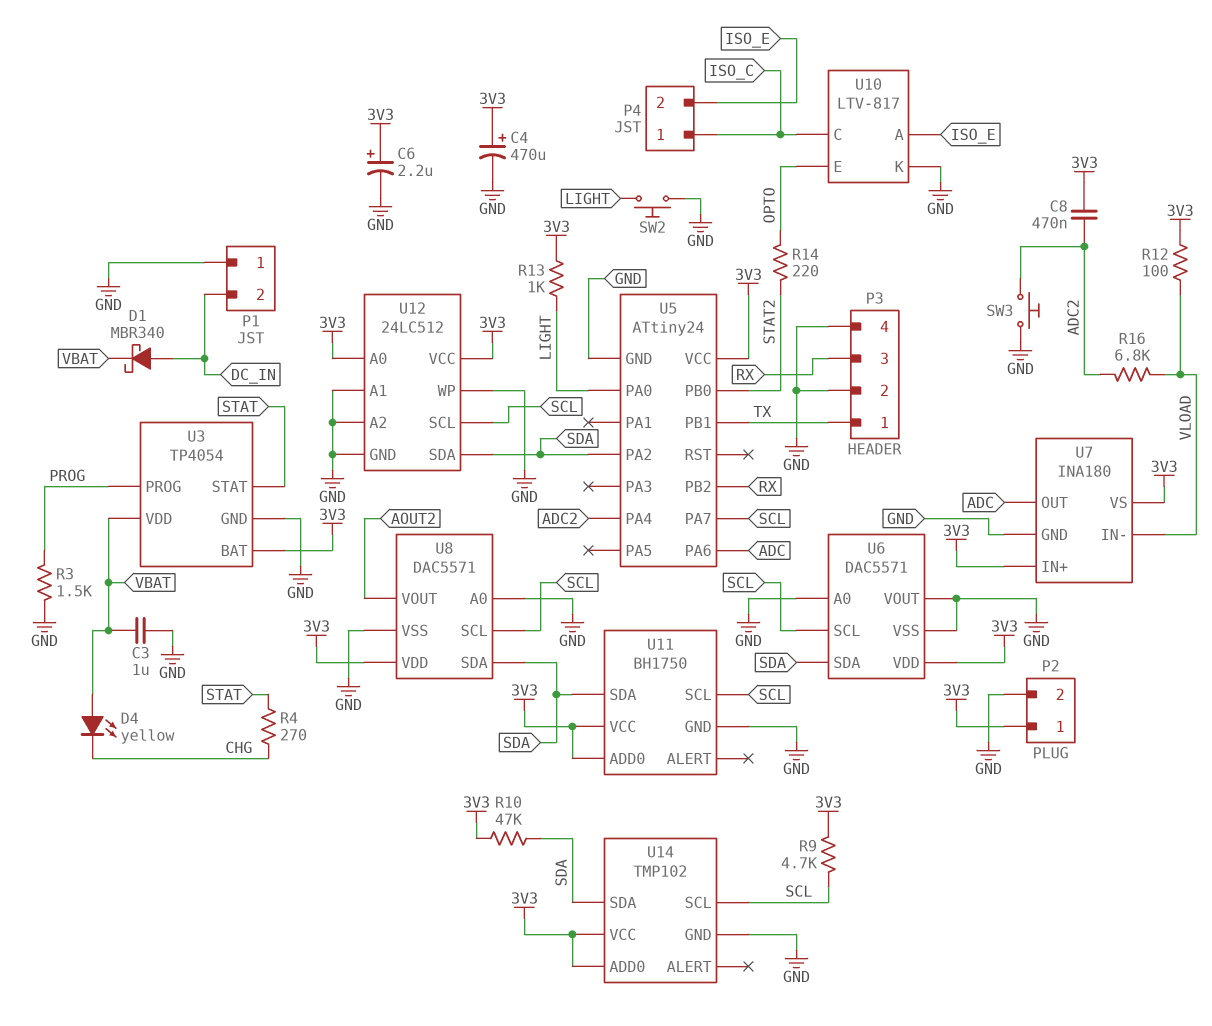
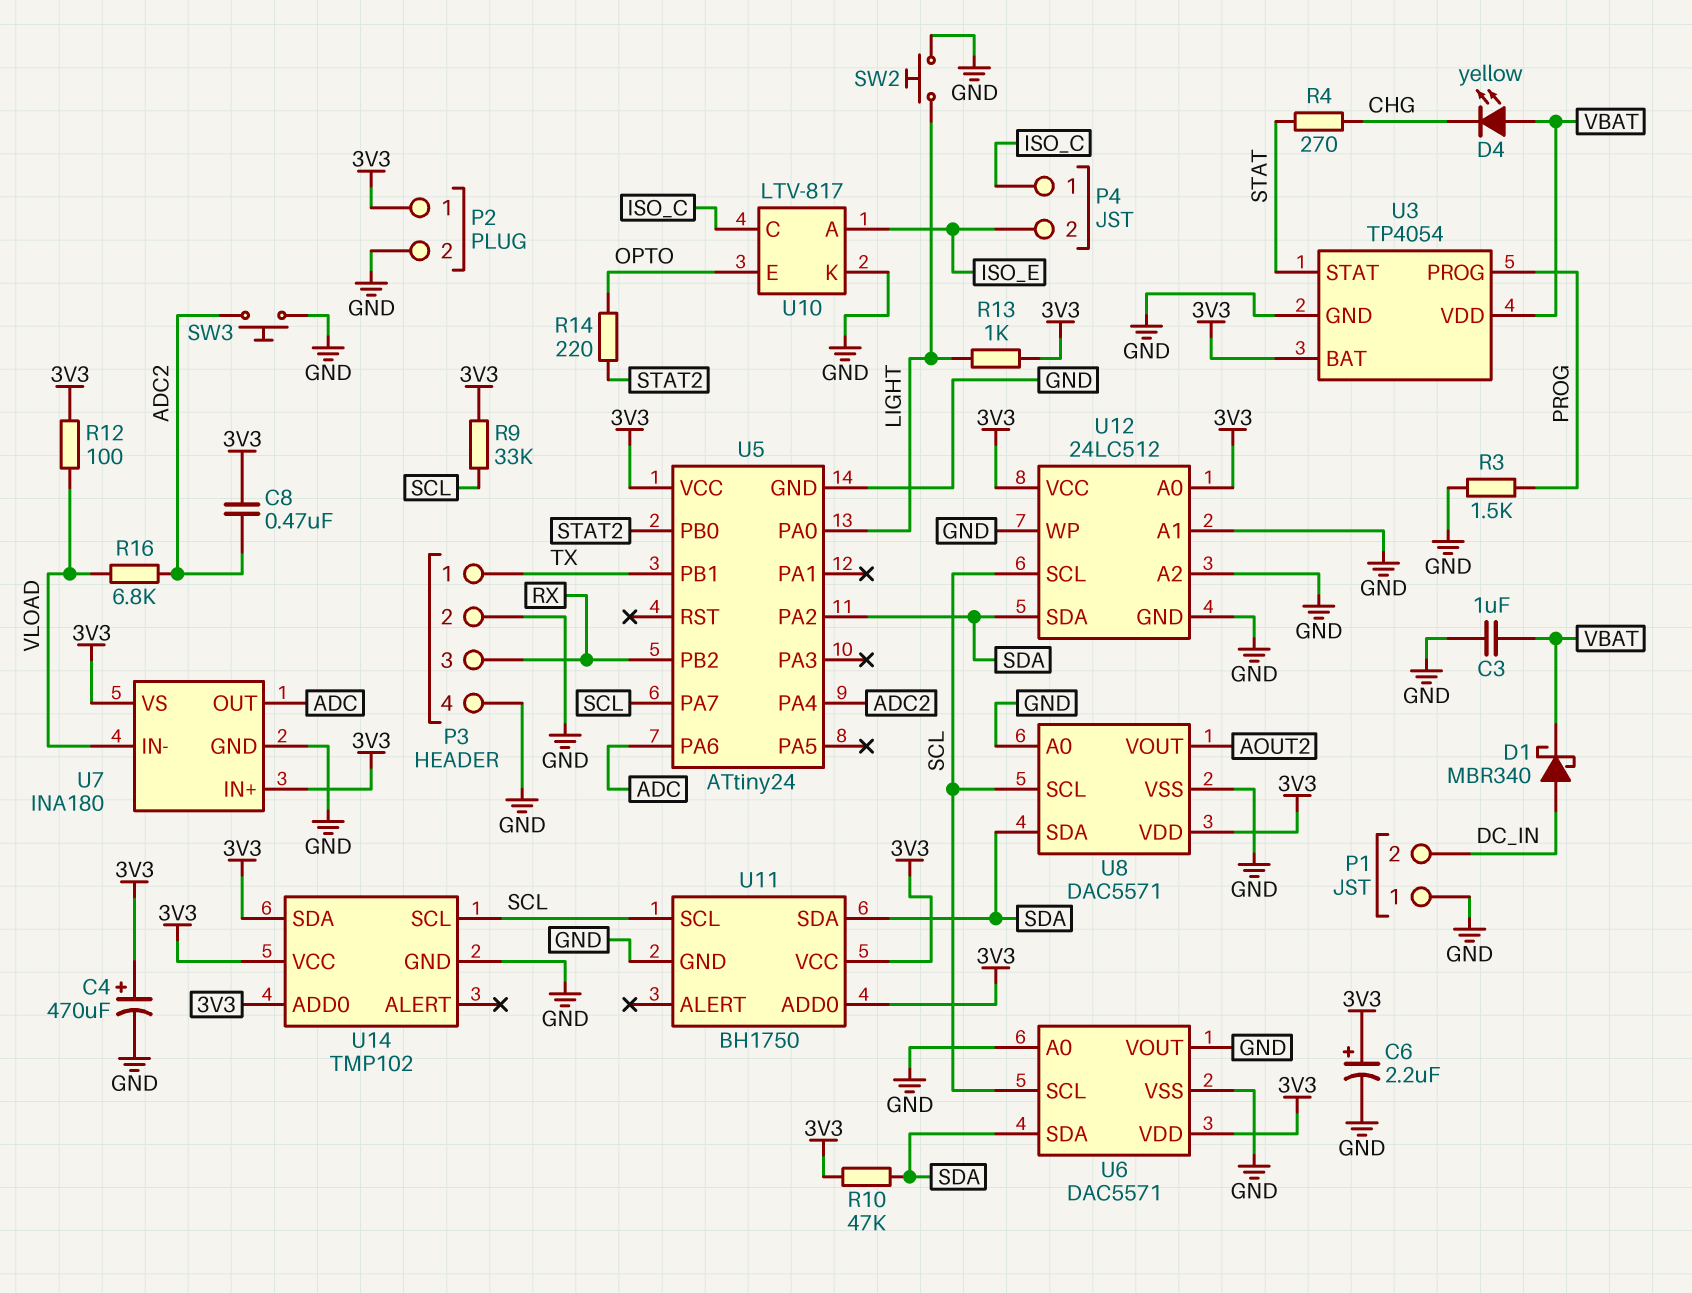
R9: 4.7k (3V3, SCL) -> 33k (3V3, SCL)
U14 pin SDA: SDA -> 3V3

